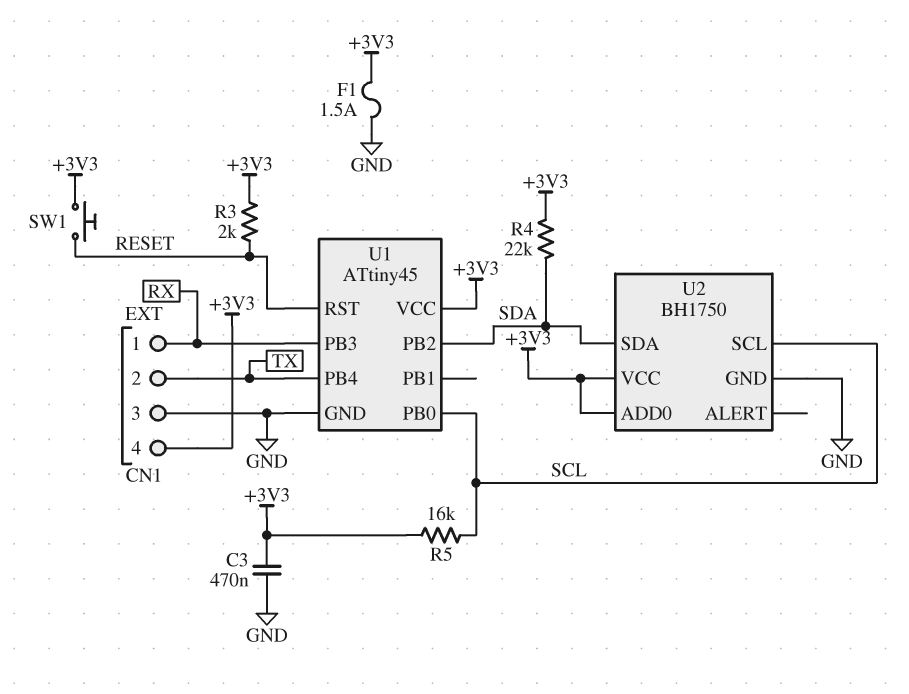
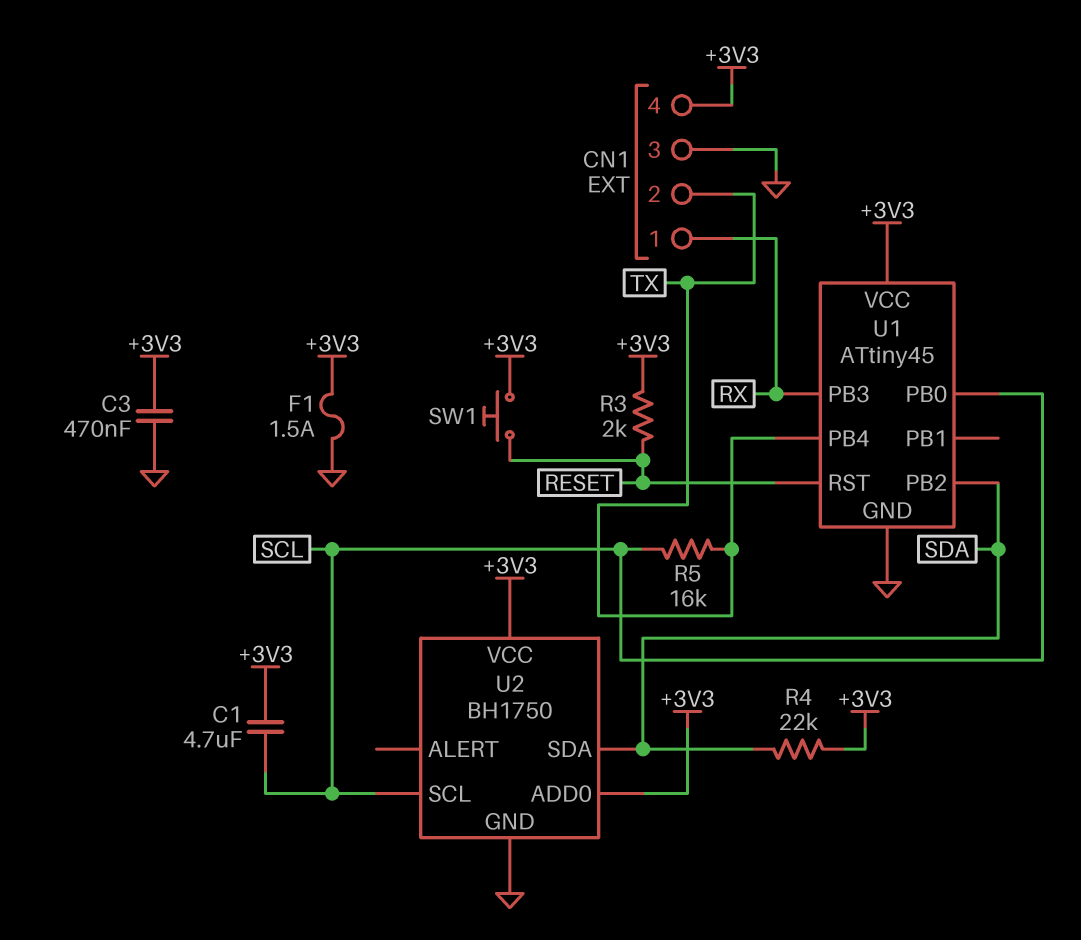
C1: none -> 4.7uF (+3V3, SCL)
R5: 16k (+3V3, SCL) -> 16k (SCL, TX)

